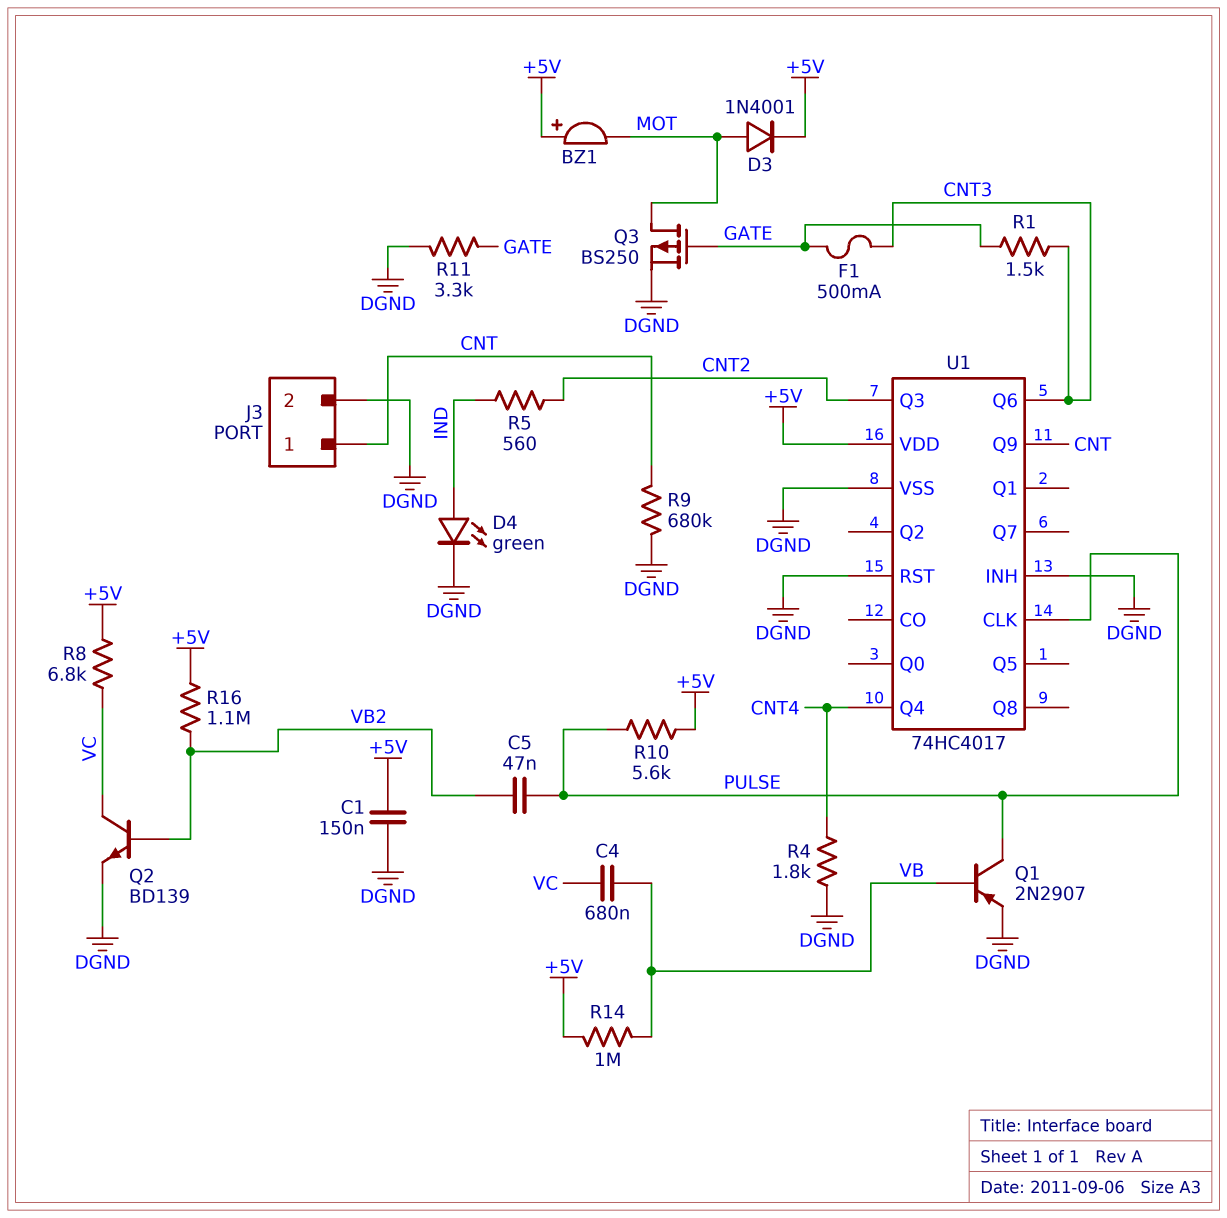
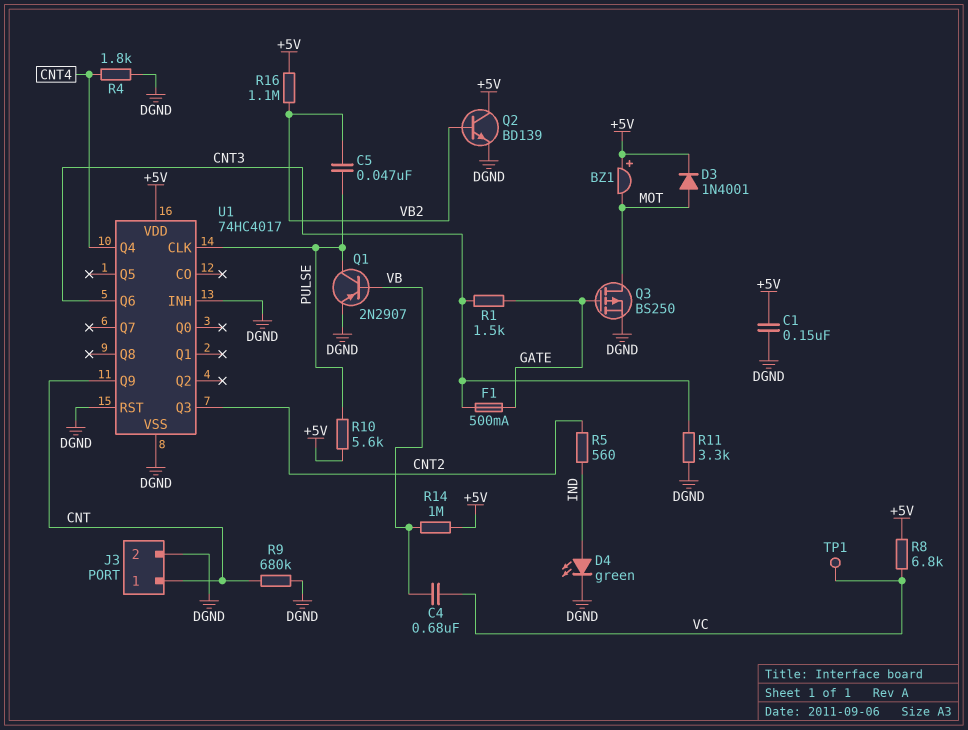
Q2: NPN BD139 (B VB2, C VC, E DGND) -> NPN BD139 (B VB2, C +5V, E DGND)
R11: 3.3k (DGND, GATE) -> 3.3k (CNT3, DGND)
TP1: none -> test point (VC)

